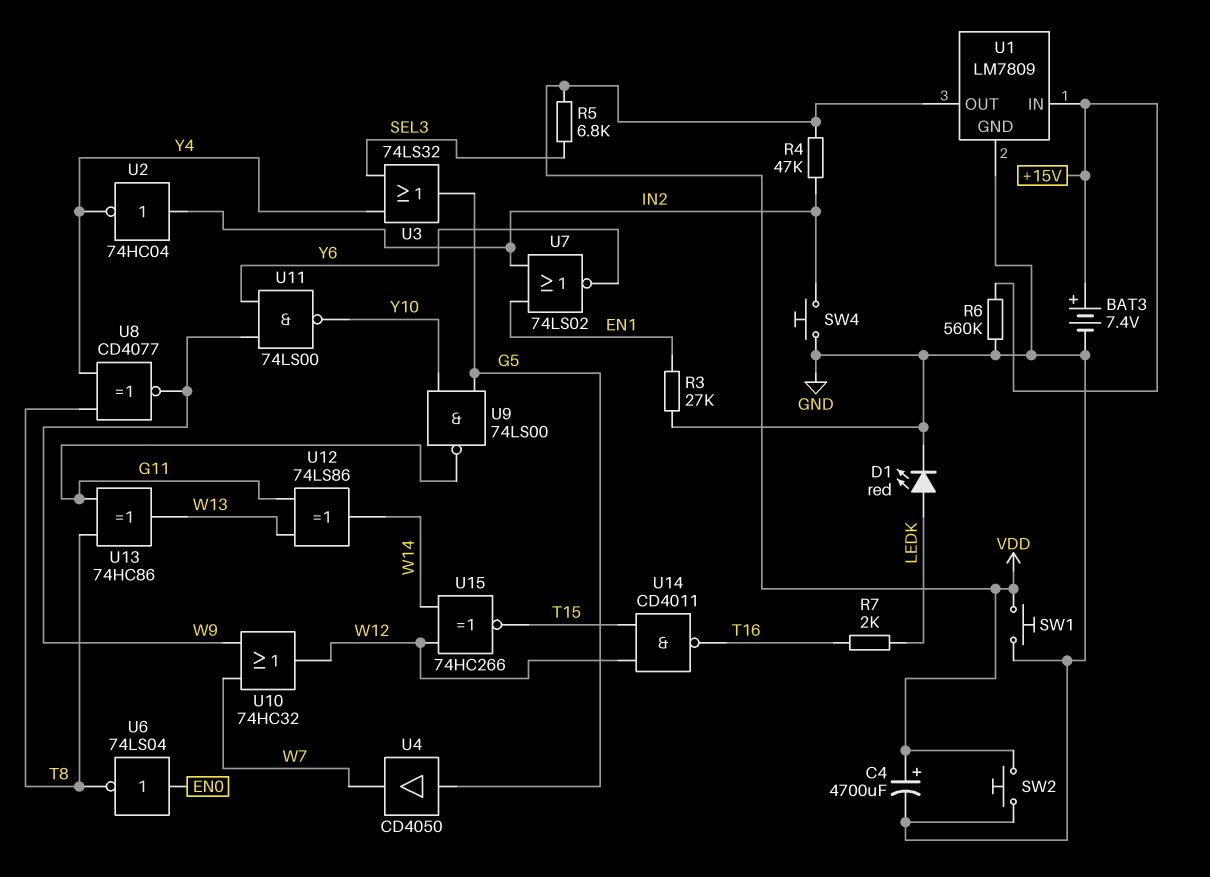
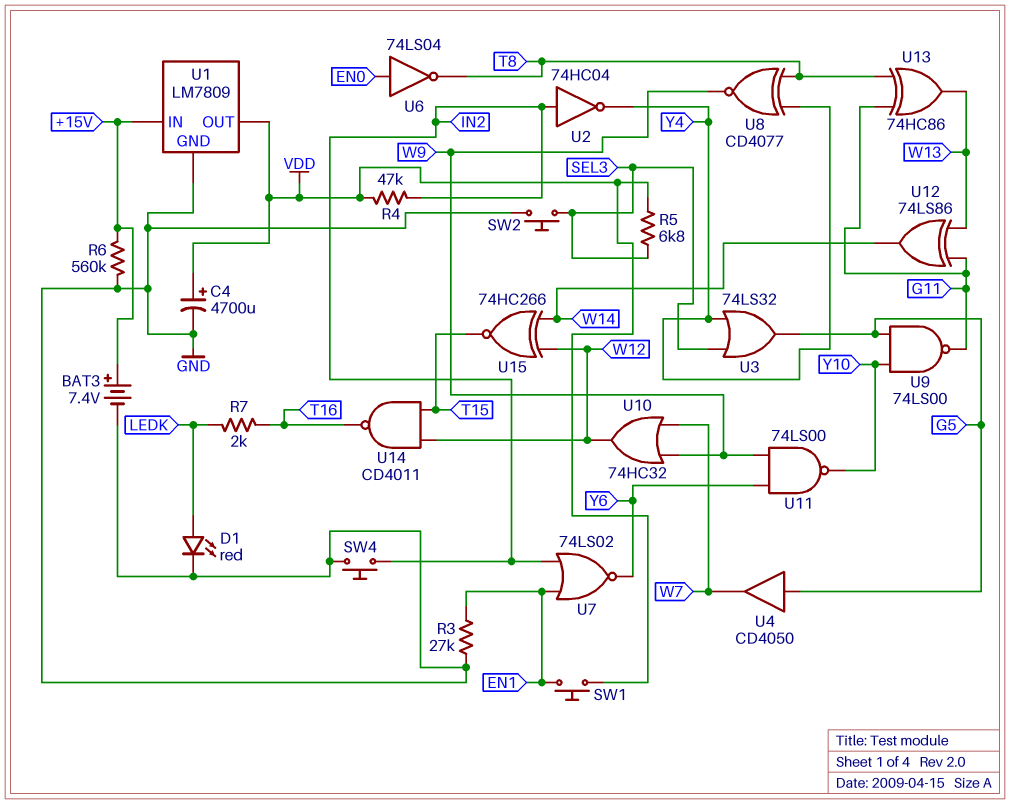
SW1: button (GND, VDD) -> button (EN1, VDD)
SW2: button (GND, VDD) -> button (GND, SEL3)

